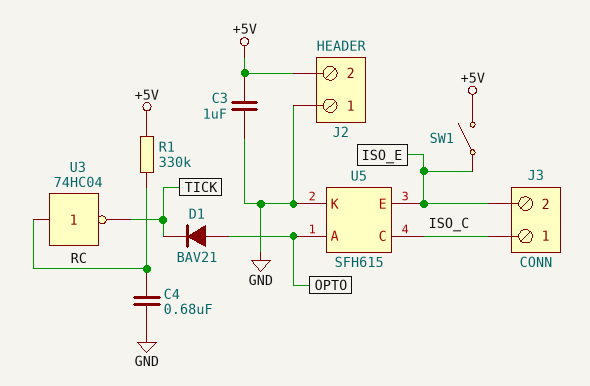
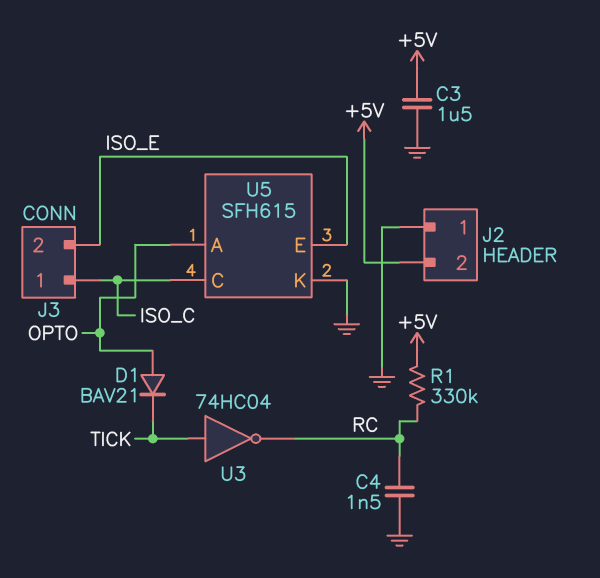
C3: 1uF (+5V, GND) -> 1.5uF (+5V, GND)
C4: 680nF (GND, RC) -> 1.5nF (GND, RC)
SW1: switch (+5V, ISO_E) -> none
U3: NOT 74HC04 (in RC, out TICK) -> NOT 74HC04 (in TICK, out RC)

